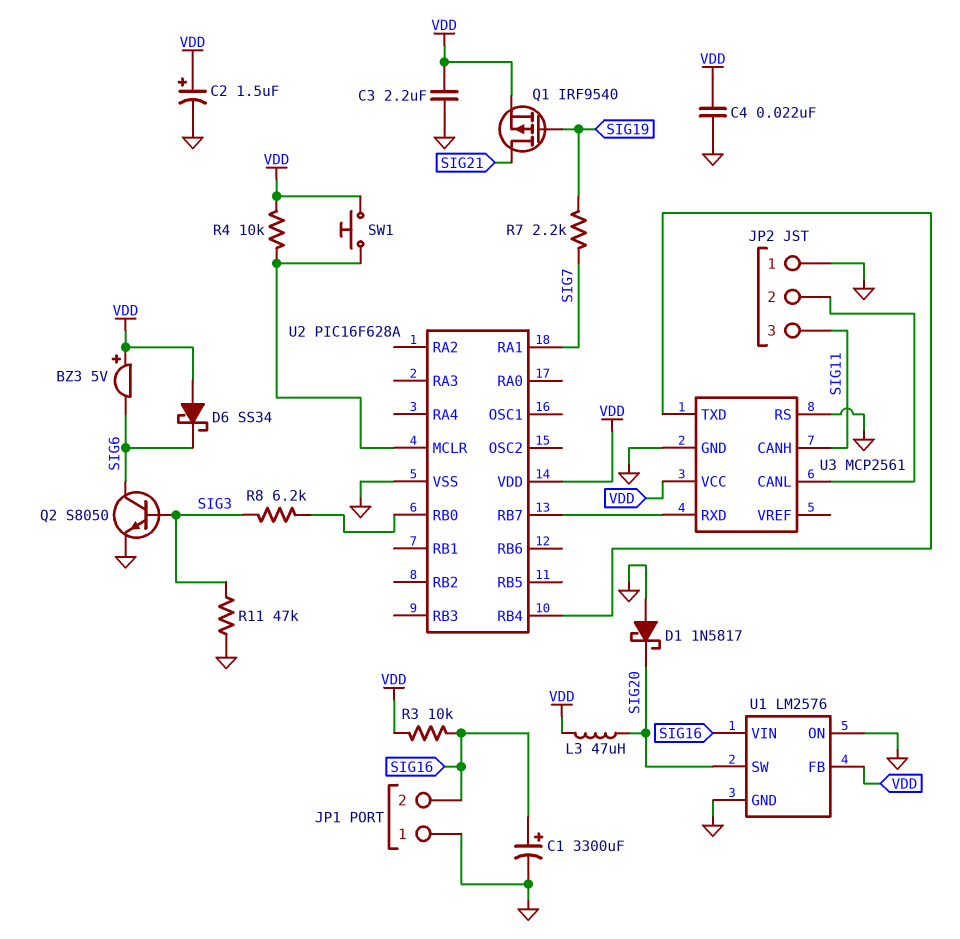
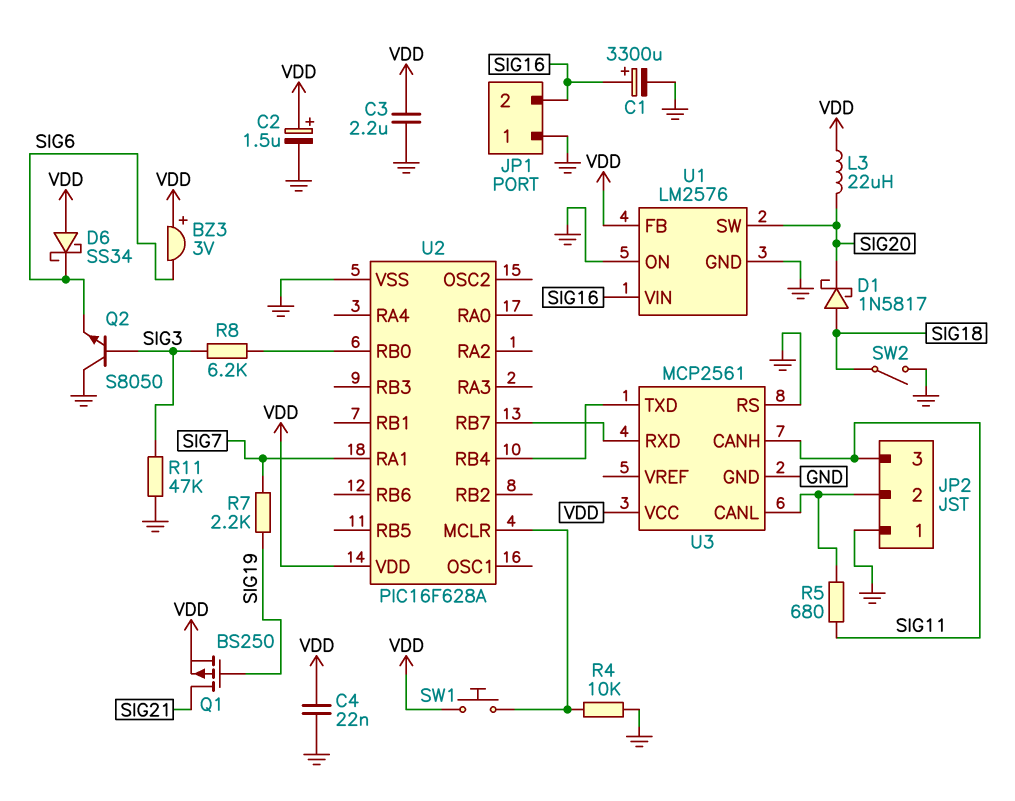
BZ3: buzzer 5V (plus VDD, minus SIG6) -> buzzer 3V (plus VDD, minus SIG6)
D1: schottky 1N5817 (A GND, K SIG20) -> schottky 1N5817 (A SIG18, K SIG20)
L3: 47uH (SIG20, VDD) -> 22uH (SIG20, VDD)
Q1: PMOS IRF9540 (G SIG19, D SIG21, S VDD) -> PMOS BS250 (G SIG19, D SIG21, S VDD)
Q2: NPN S8050 (B SIG3, C SIG6, E GND) -> NPN S8050 (B SIG3, C GND, E SIG6)
R3: 10k (SIG16, VDD) -> none
R4: 10k (U2/MCLR, VDD) -> 10k (GND, U2/MCLR)
R5: none -> 680 (JP2/2, SIG11)
SW2: none -> switch (GND, SIG18)

